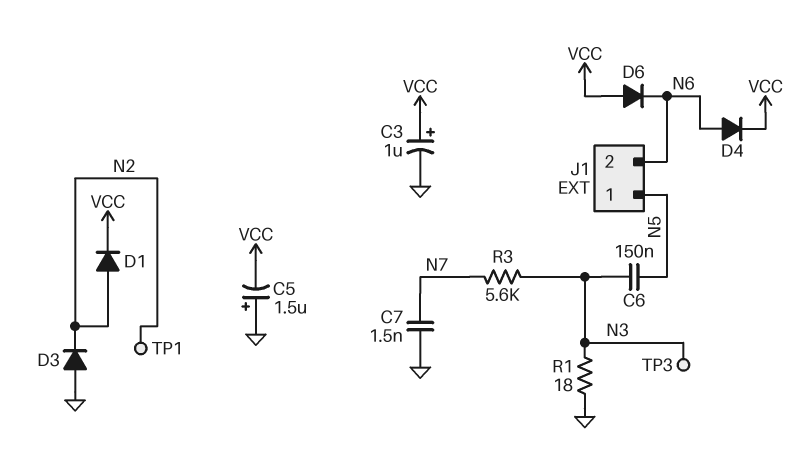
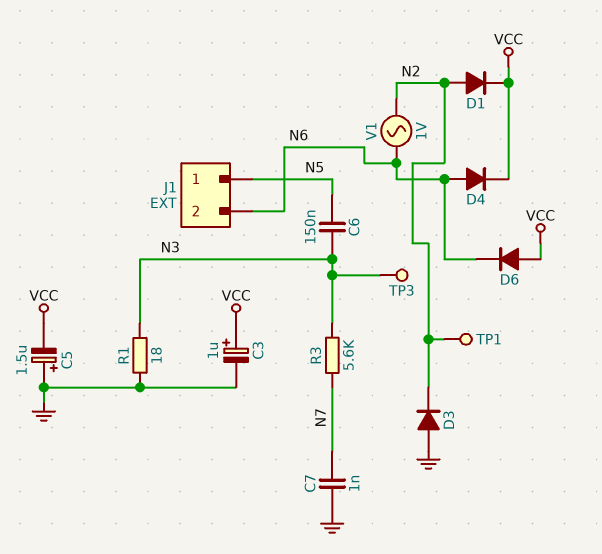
C7: 1.5nF (GND, N7) -> 1nF (GND, N7)
V1: none -> AC 1V (N2, N6)

